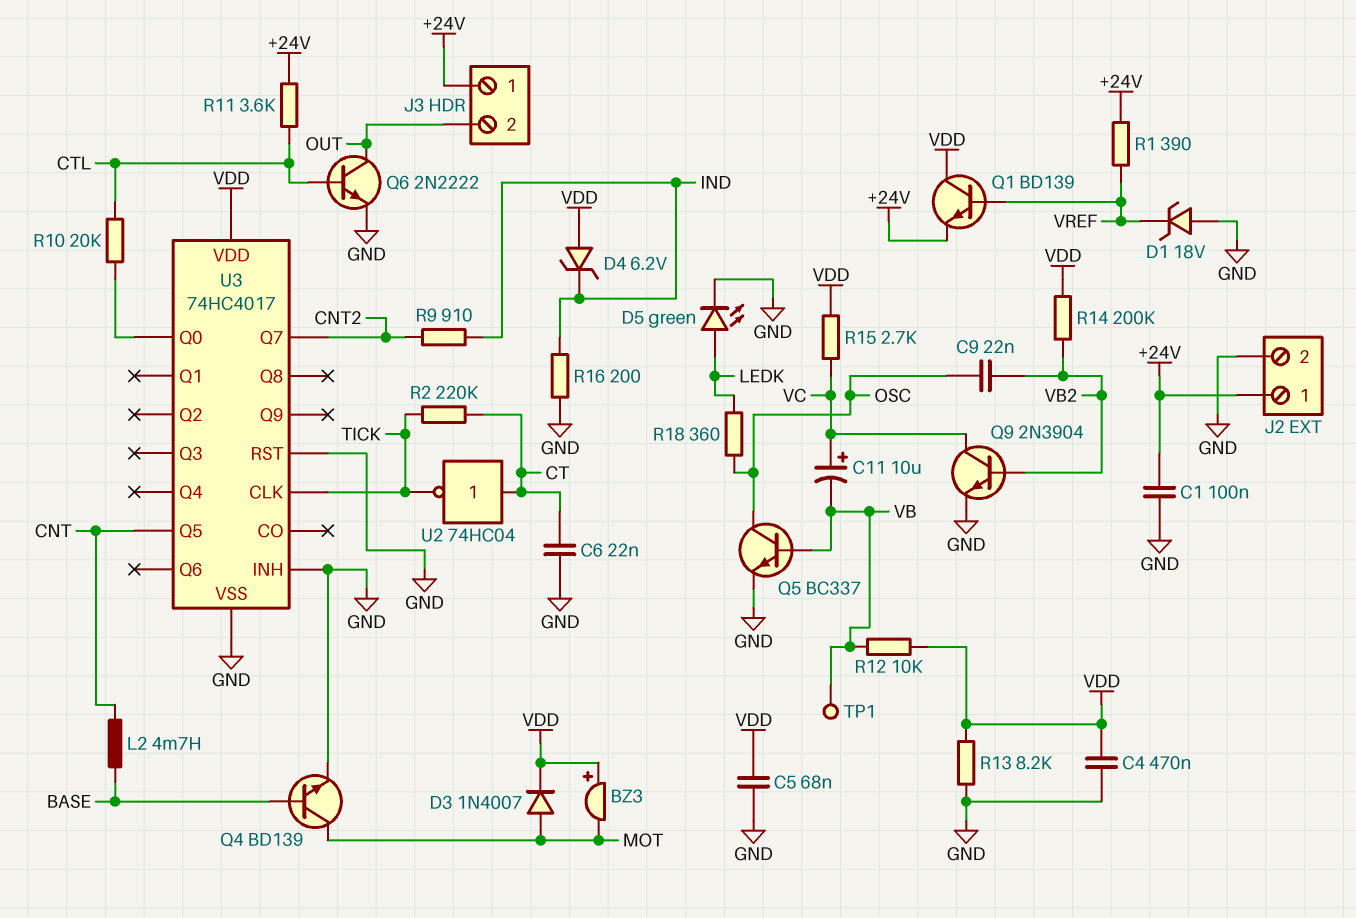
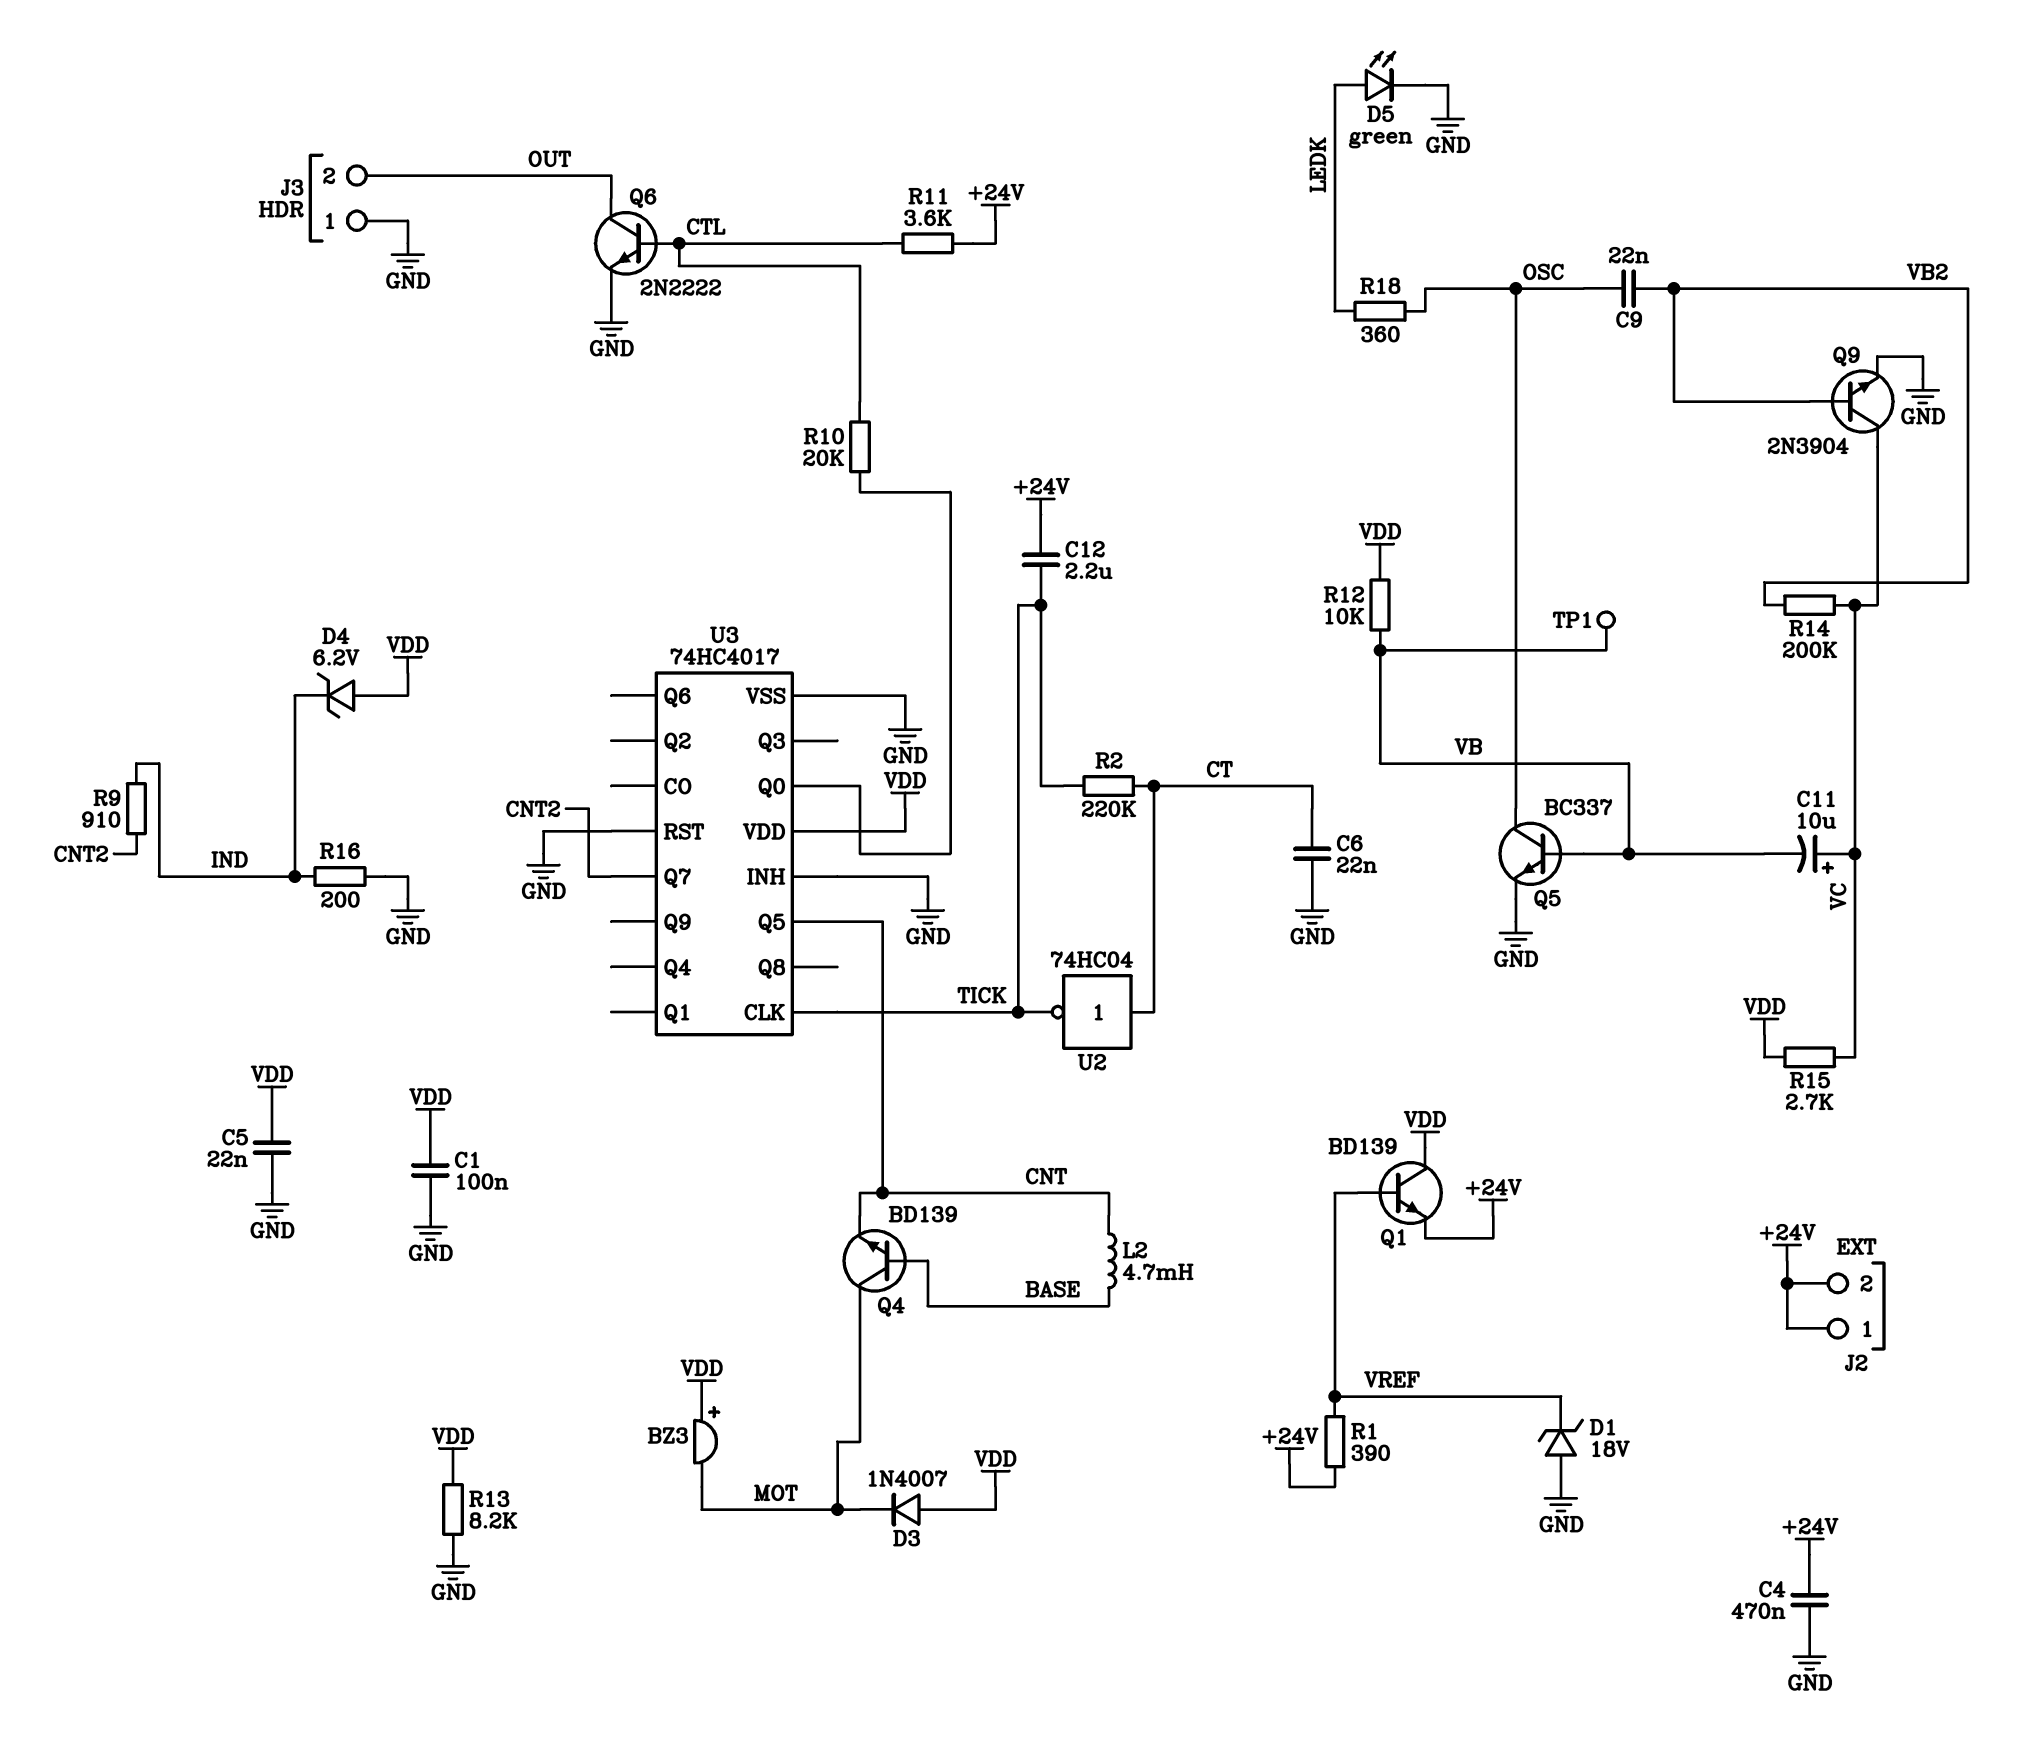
C1: 100nF (+24V, GND) -> 100nF (GND, VDD)
C4: 470nF (GND, VDD) -> 470nF (+24V, GND)
C5: 68nF (GND, VDD) -> 22nF (GND, VDD)
C12: none -> 2.2uF (+24V, TICK)
D3: diode 1N4007 (A MOT, K VDD) -> diode 1N4007 (A VDD, K MOT)
J2 pin 2: GND -> +24V
J3 pin 1: +24V -> GND
Q4: NPN BD139 (B BASE, C MOT, E GND) -> NPN BD139 (B BASE, C MOT, E CNT)
R14: 200k (VB2, VDD) -> 200k (VB2, VC)

